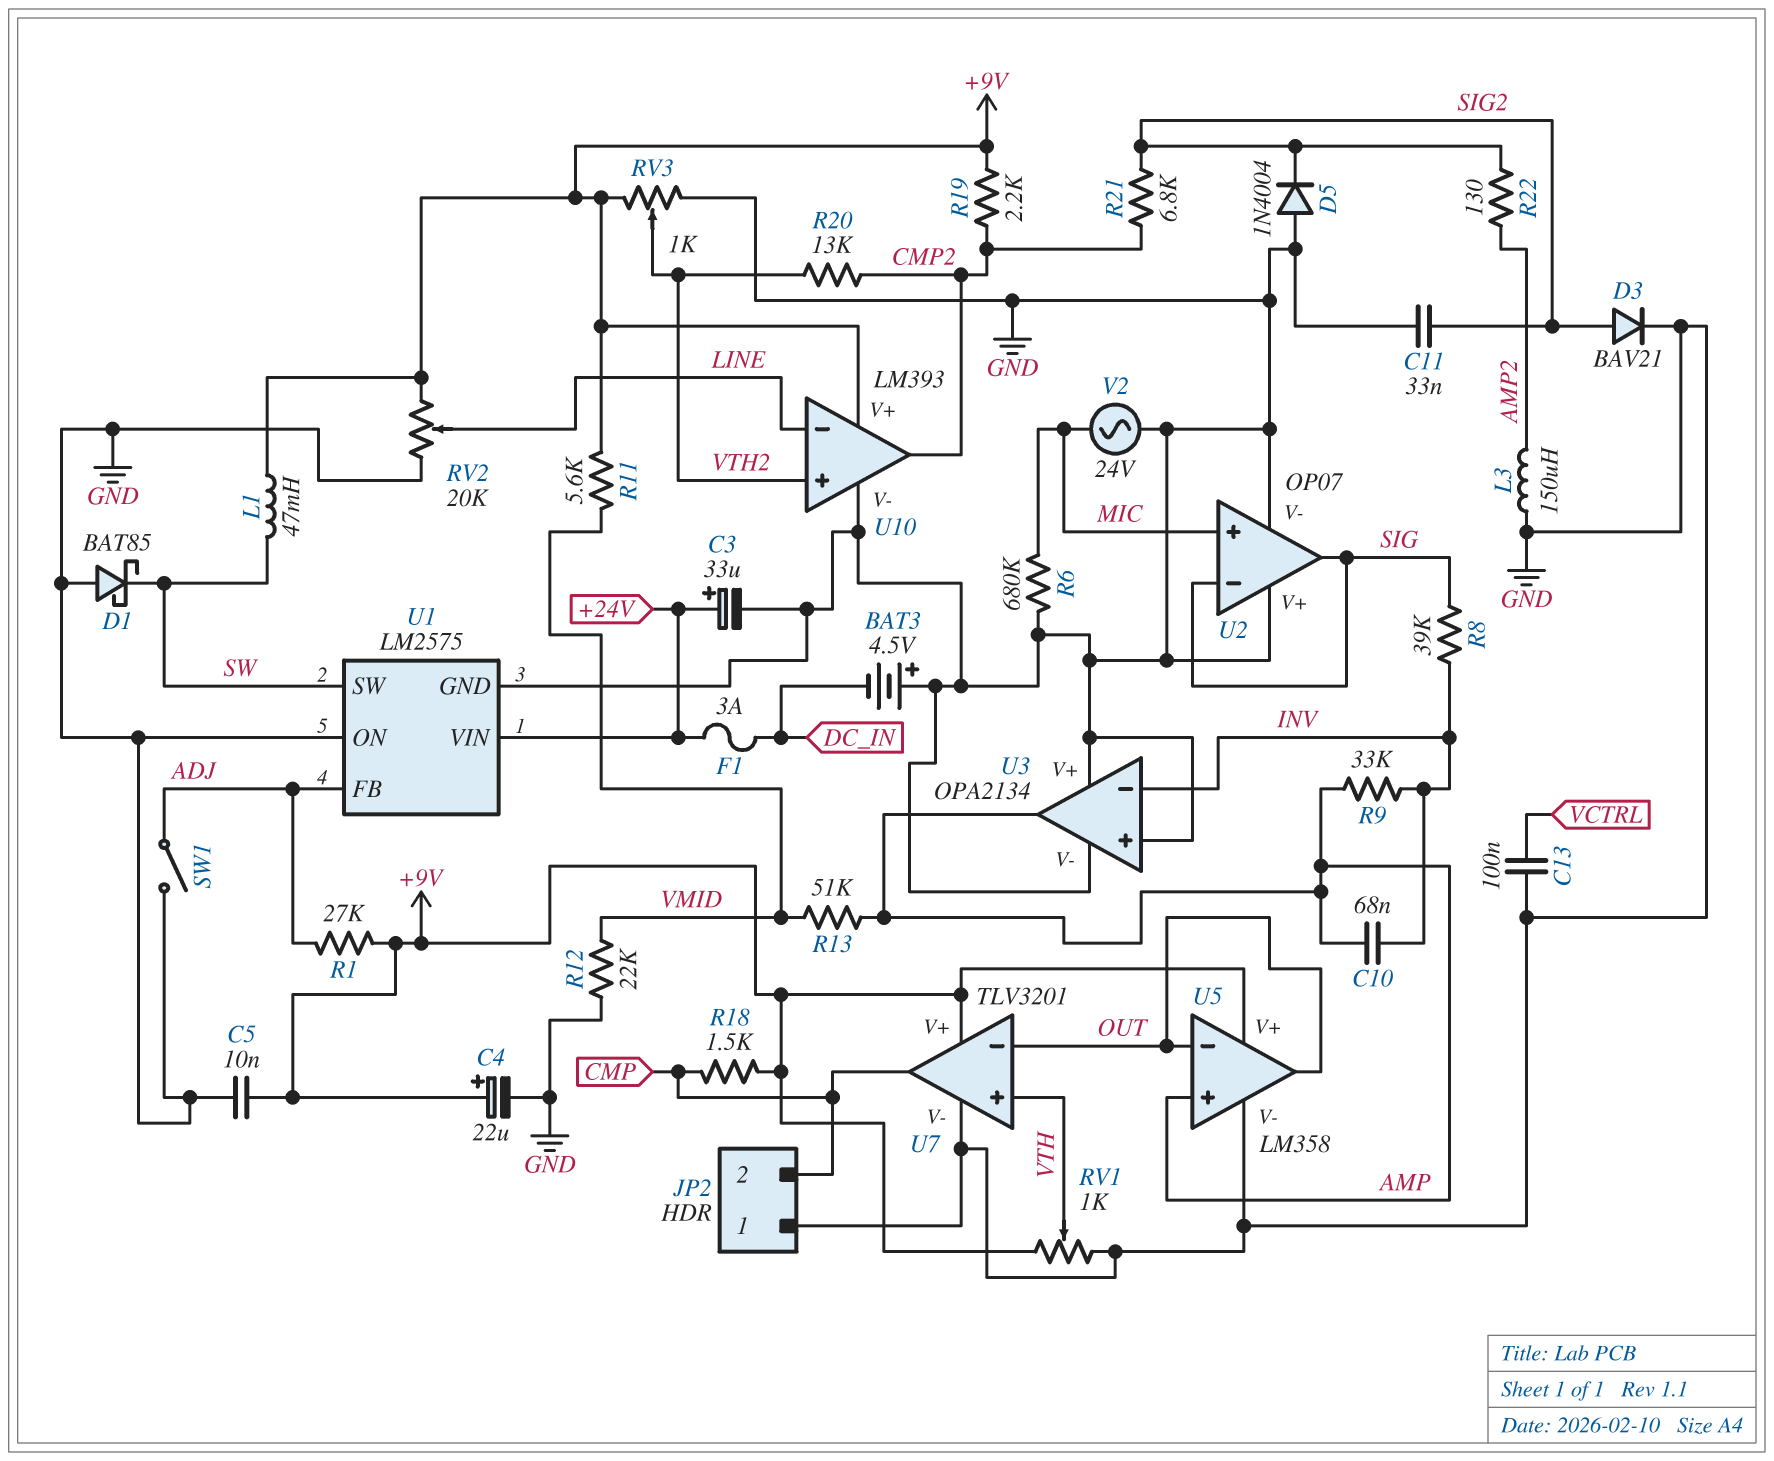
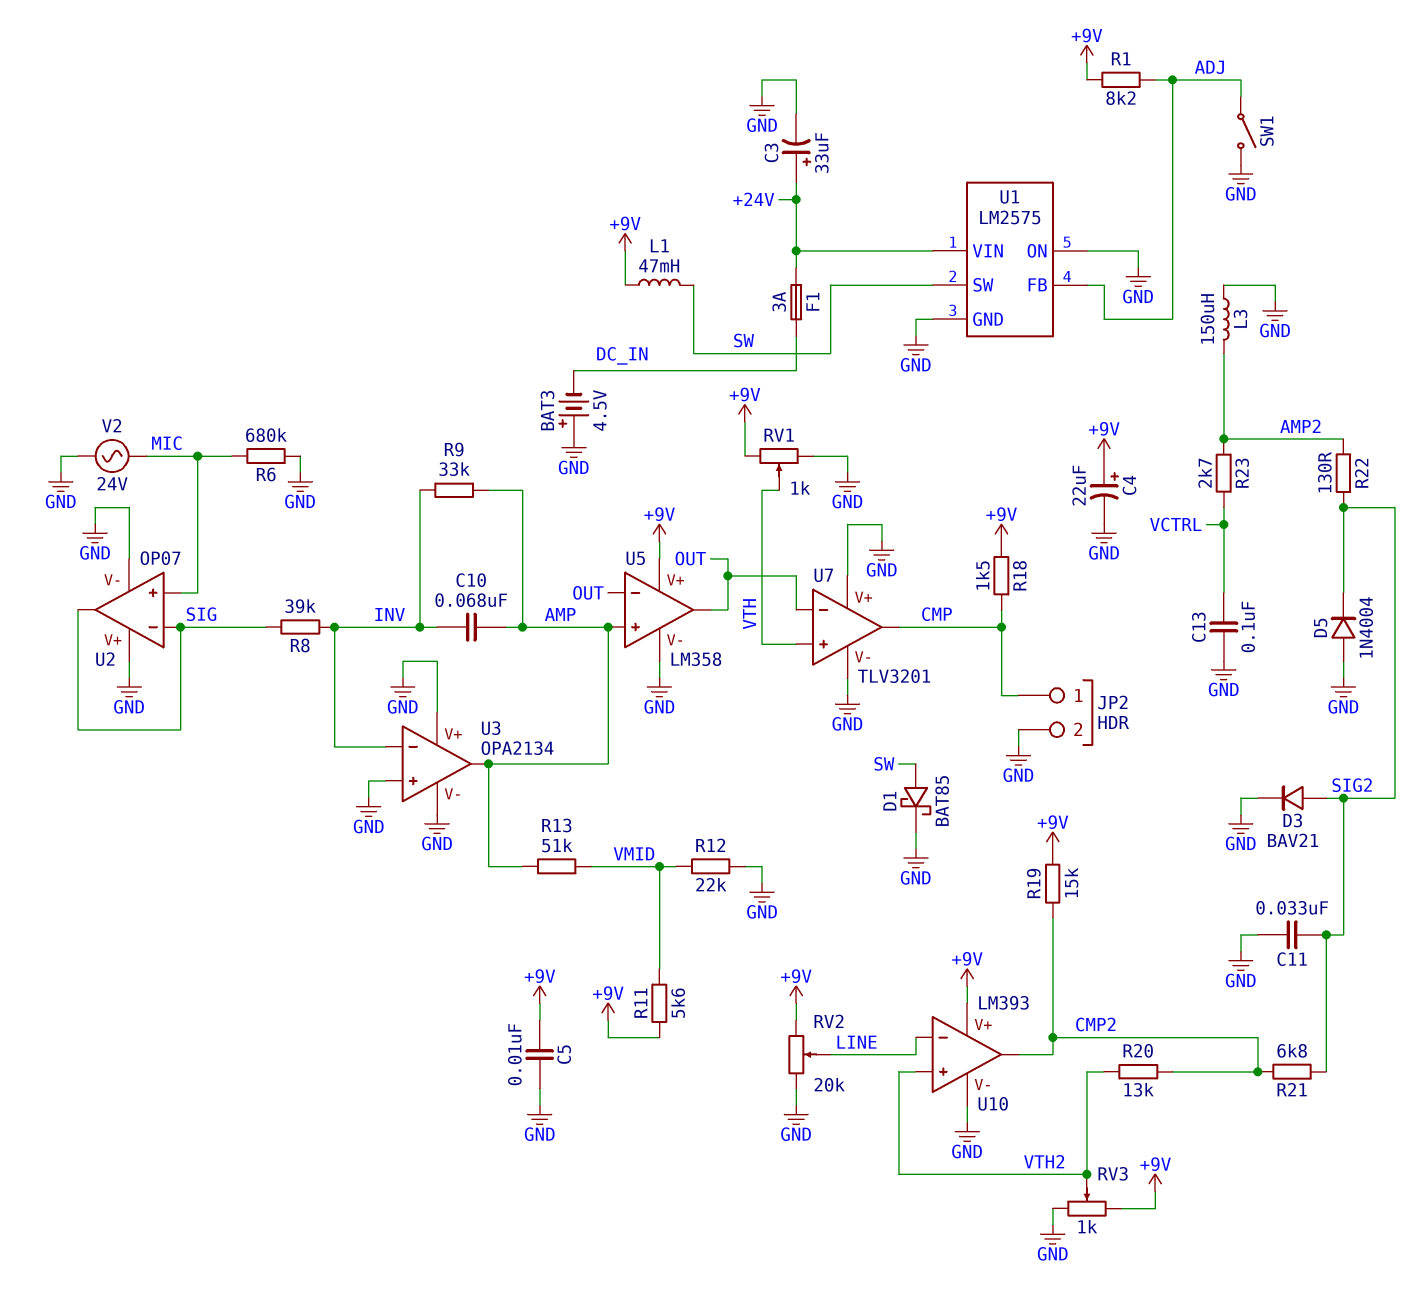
D1: schottky BAT85 (A GND, K SW) -> schottky BAT85 (A SW, K GND)
JP2 pin 1: GND -> CMP
JP2 pin 2: CMP -> GND
R1: 27k (+9V, ADJ) -> 8.2k (+9V, ADJ)
R19: 2.2k (+9V, CMP2) -> 15k (+9V, CMP2)
R23: none -> 2.7k (AMP2, VCTRL)
U7 pin V+: +9V -> GND

